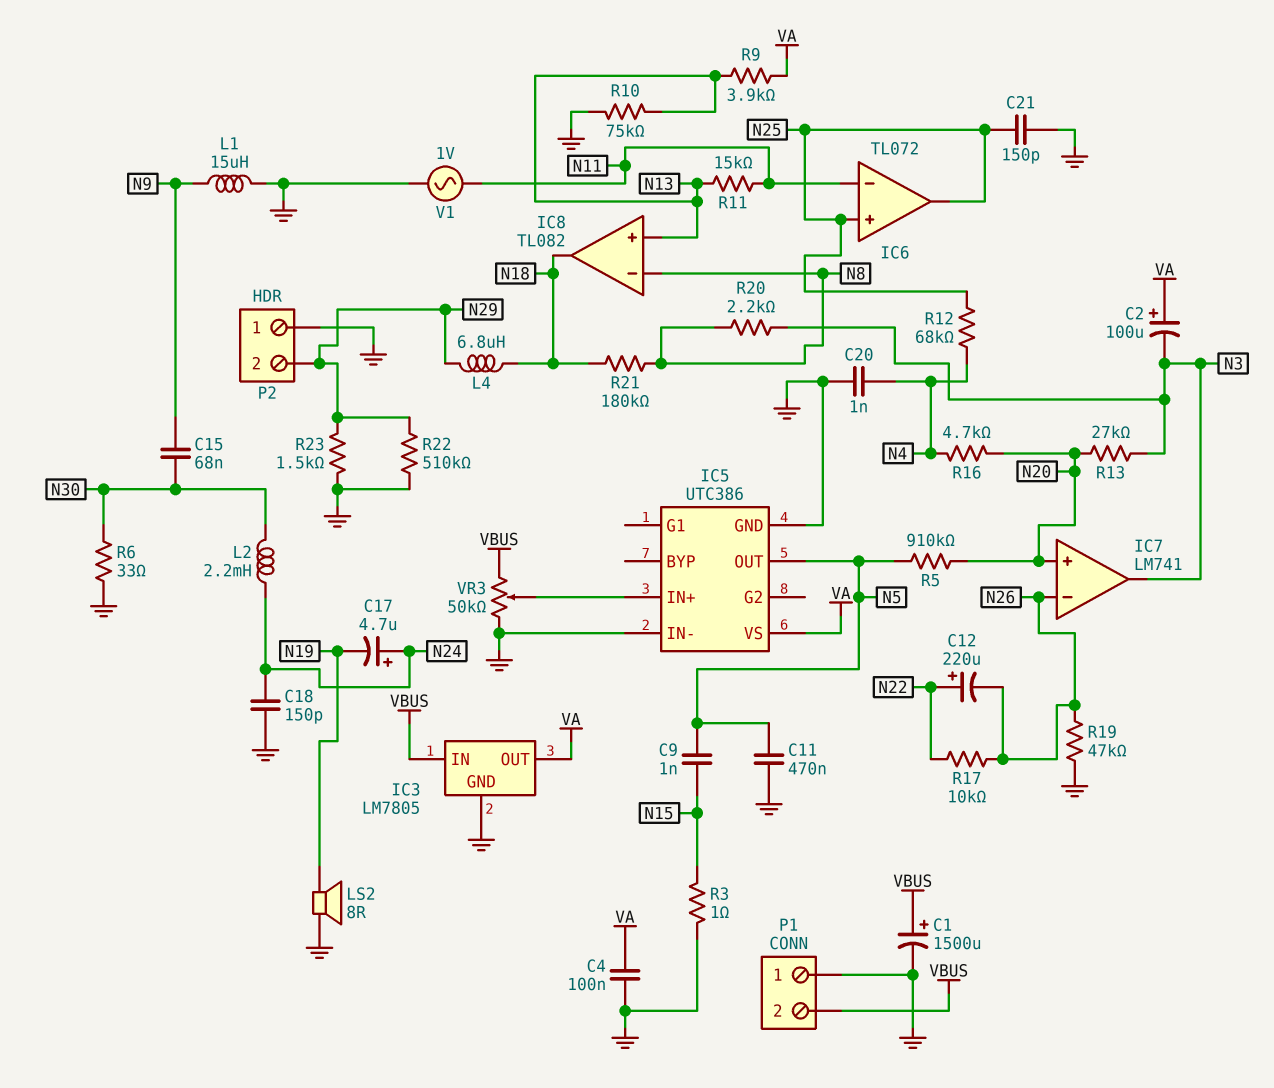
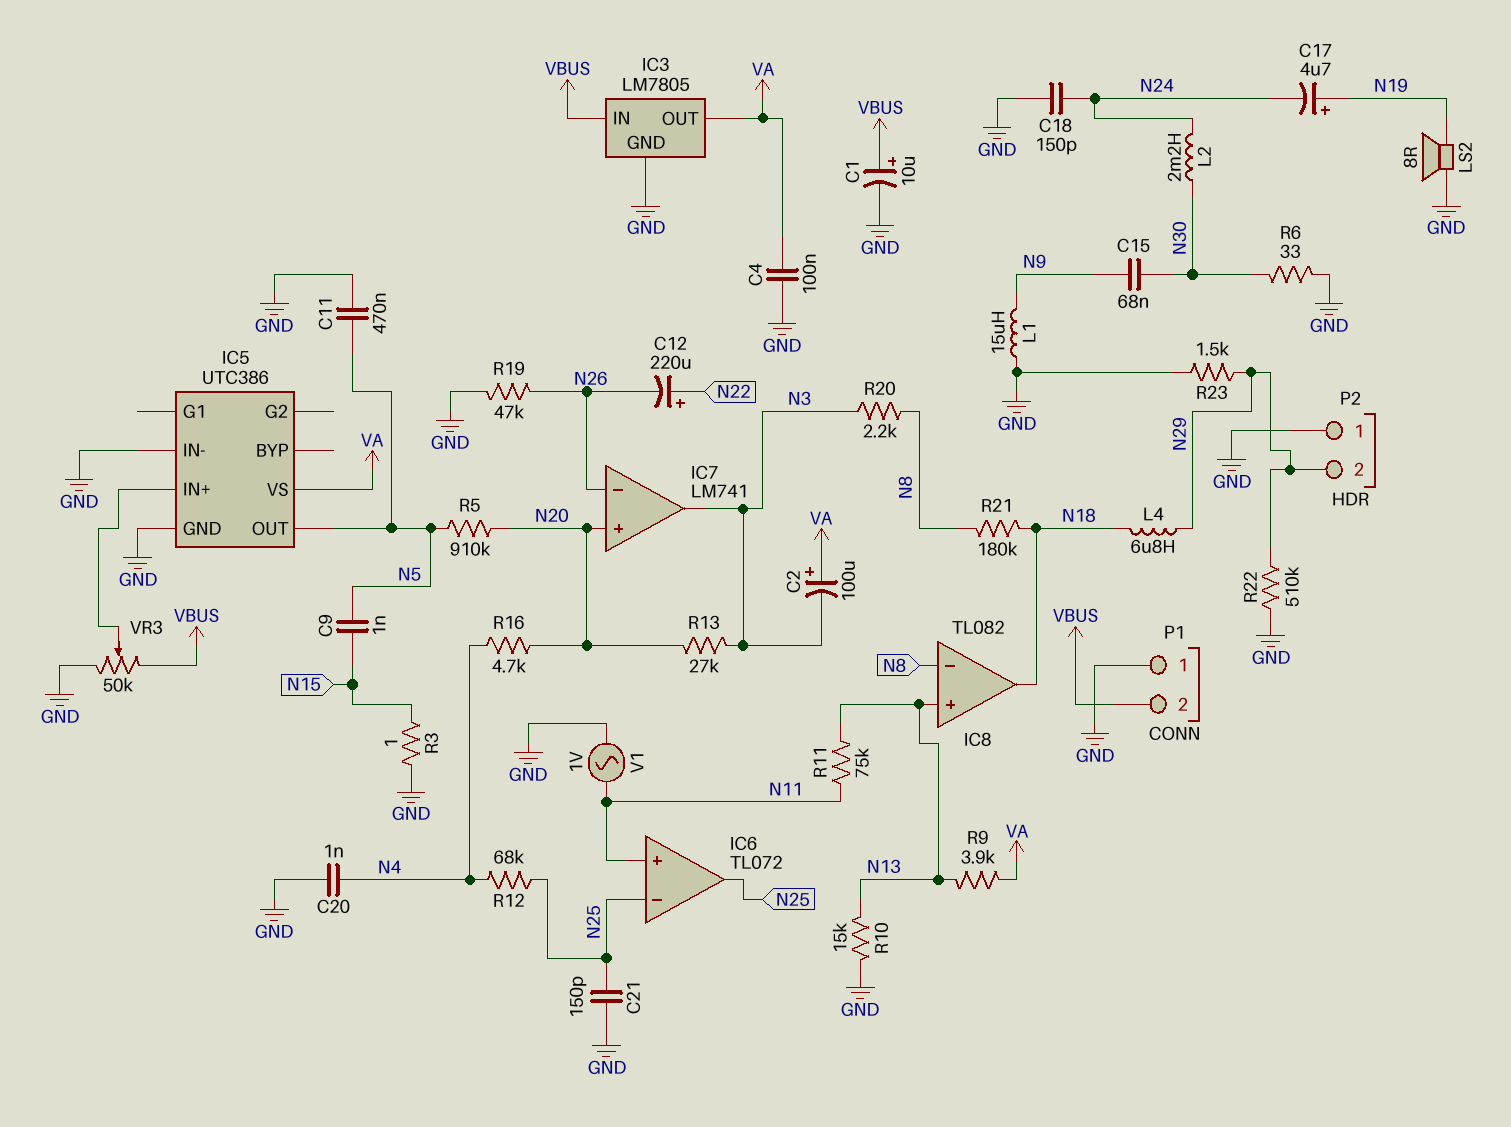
C1: 1500uF (plus VBUS, minus GND) -> 10uF (plus VBUS, minus GND)
C17: 4.7uF (plus N24, minus N19) -> 4.7uF (plus N19, minus N24)
IC6 pin in+: N25 -> N11
IC6 pin in-: N11 -> N25
R10: 75k (GND, N13) -> 15k (GND, N13)
R11: 15k (N11, N13) -> 75k (N11, N13)
R17: 10k (N22, N26) -> none

